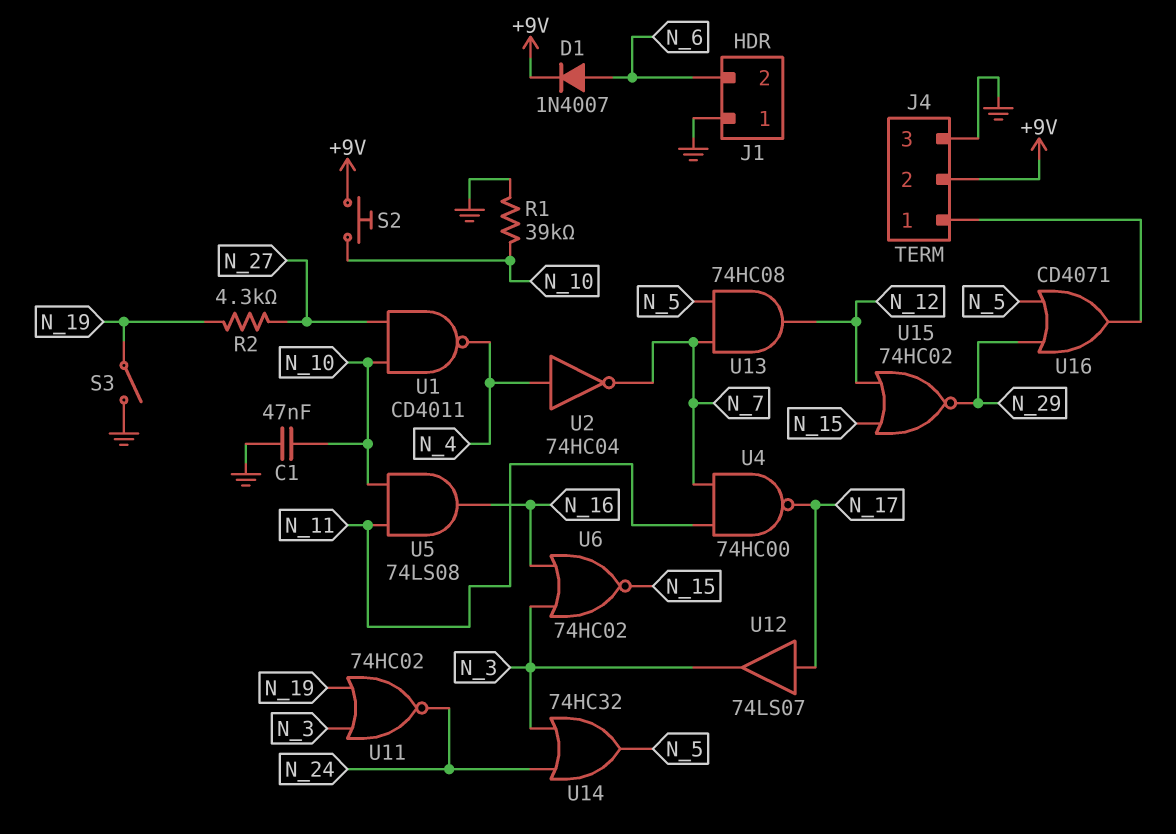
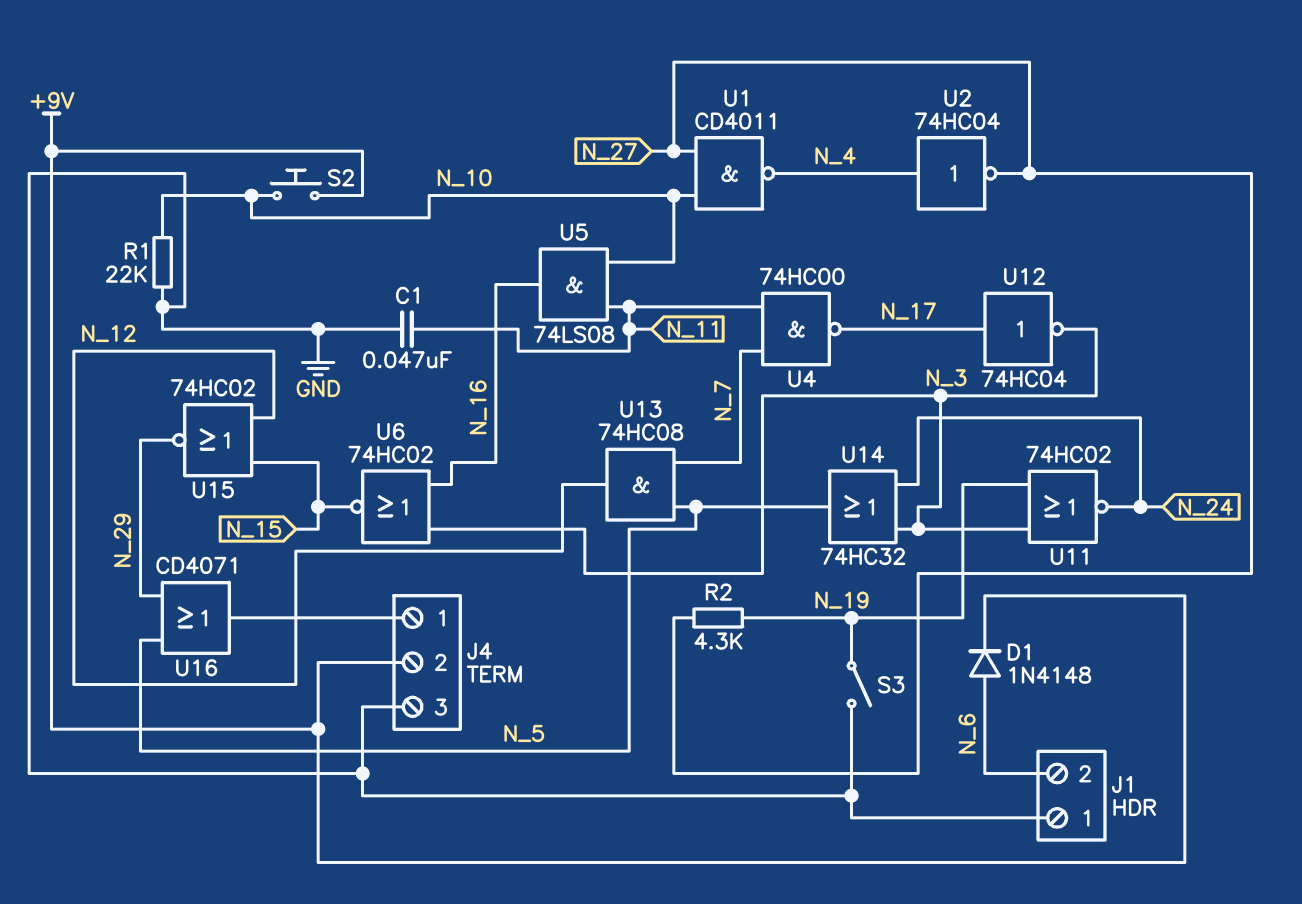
C1: 47nF (GND, N_10) -> 47nF (GND, N_11)
D1: diode 1N4007 (A N_6, K +9V) -> diode 1N4148 (A N_6, K +9V)
R1: 39k (GND, N_10) -> 22k (GND, N_10)
U2: NOT 74HC04 (in N_4, out N_7) -> NOT 74HC04 (in N_4, out N_27)
U12: buffer 74LS07 (in N_17, out N_3) -> NOT 74HC04 (in N_17, out N_3)

